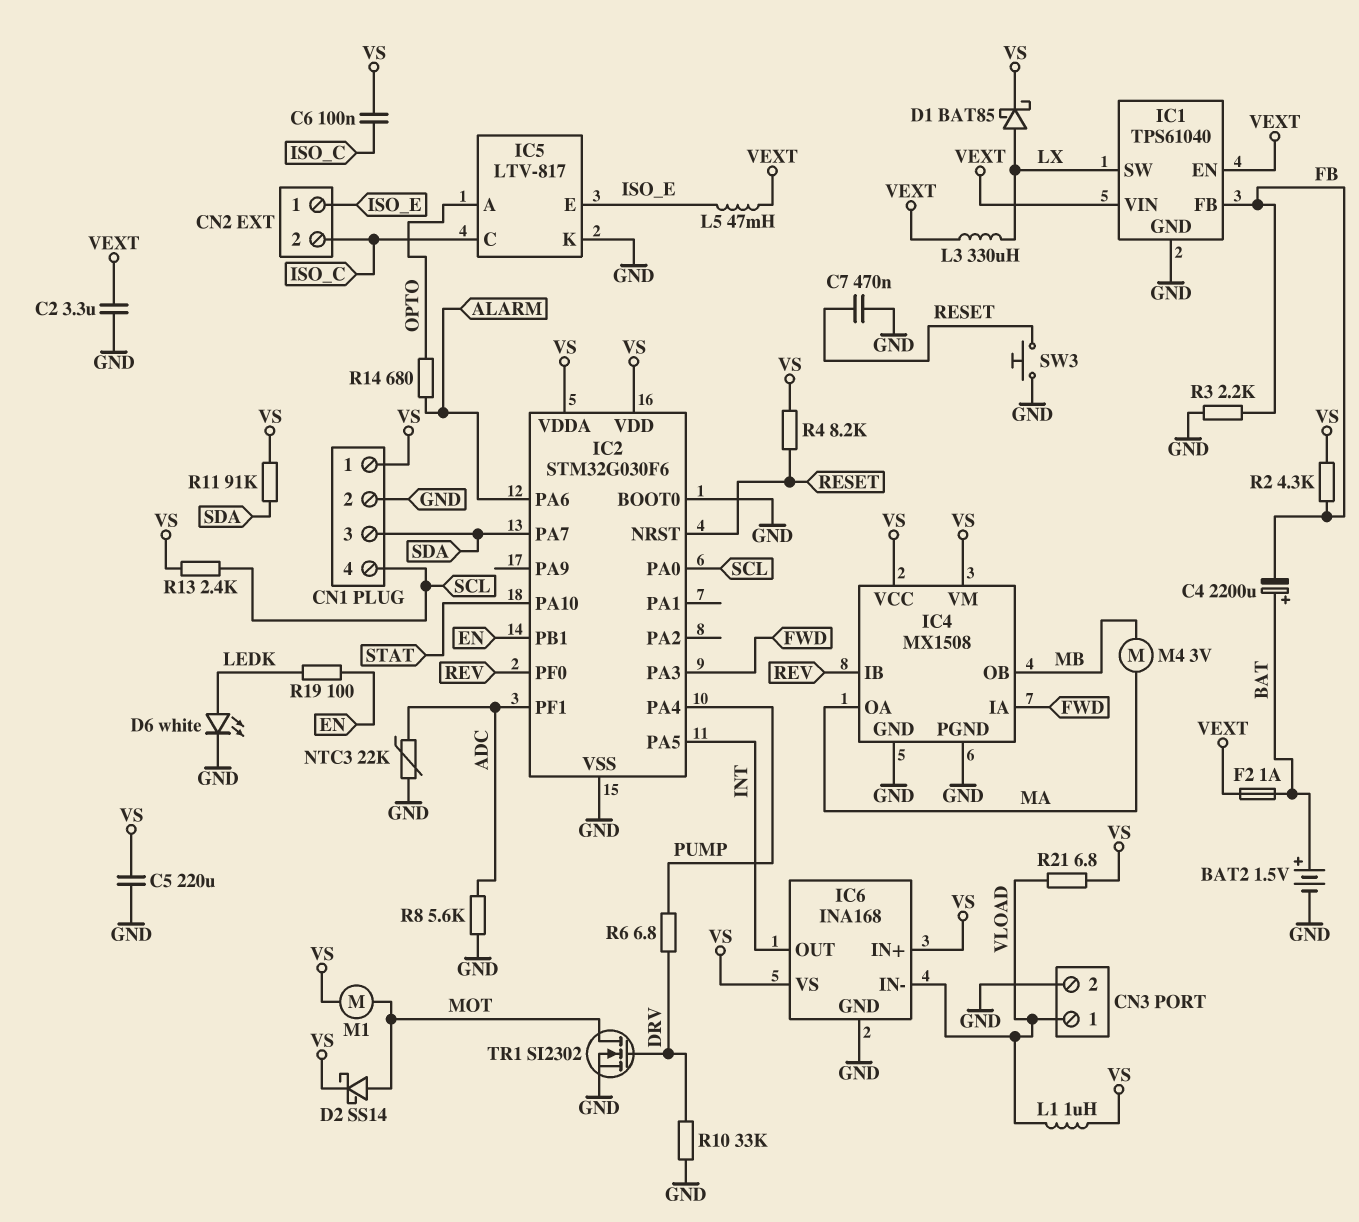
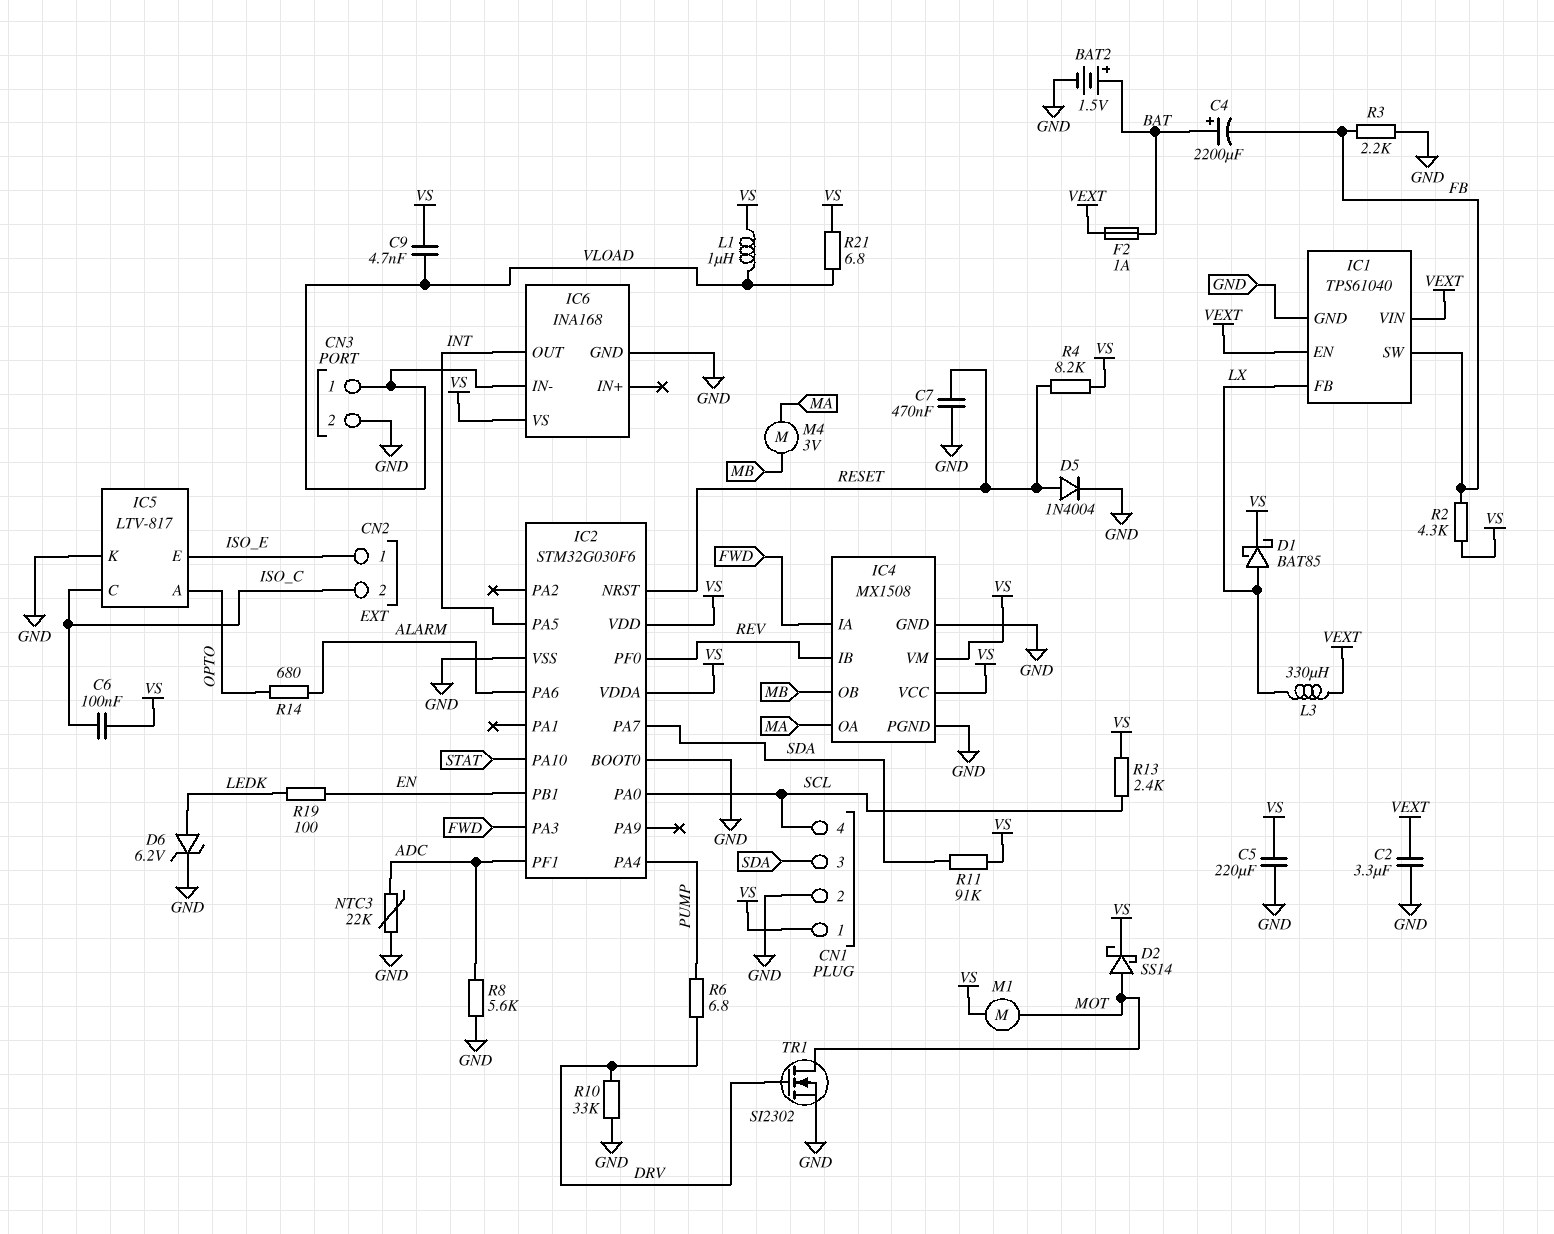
C9: none -> 4.7nF (VLOAD, VS)
D5: none -> diode 1N4004 (A RESET, K GND)
D6: LED white (A LEDK, K GND) -> zener 6.2V (A LEDK, K GND)
IC1 pin FB: FB -> LX
IC1 pin SW: LX -> FB
IC6 pin IN+: VS -> none
L5: 47mH (ISO_E, VEXT) -> none
SW3: button (GND, RESET) -> none

